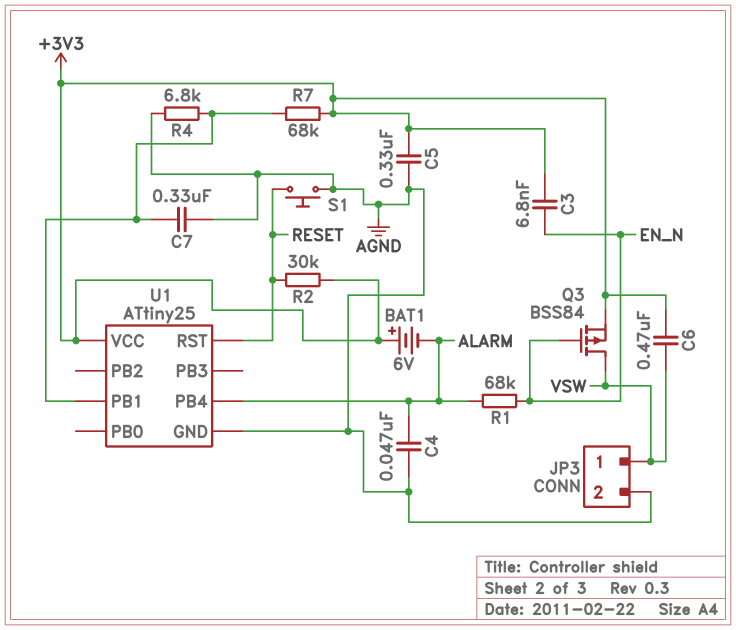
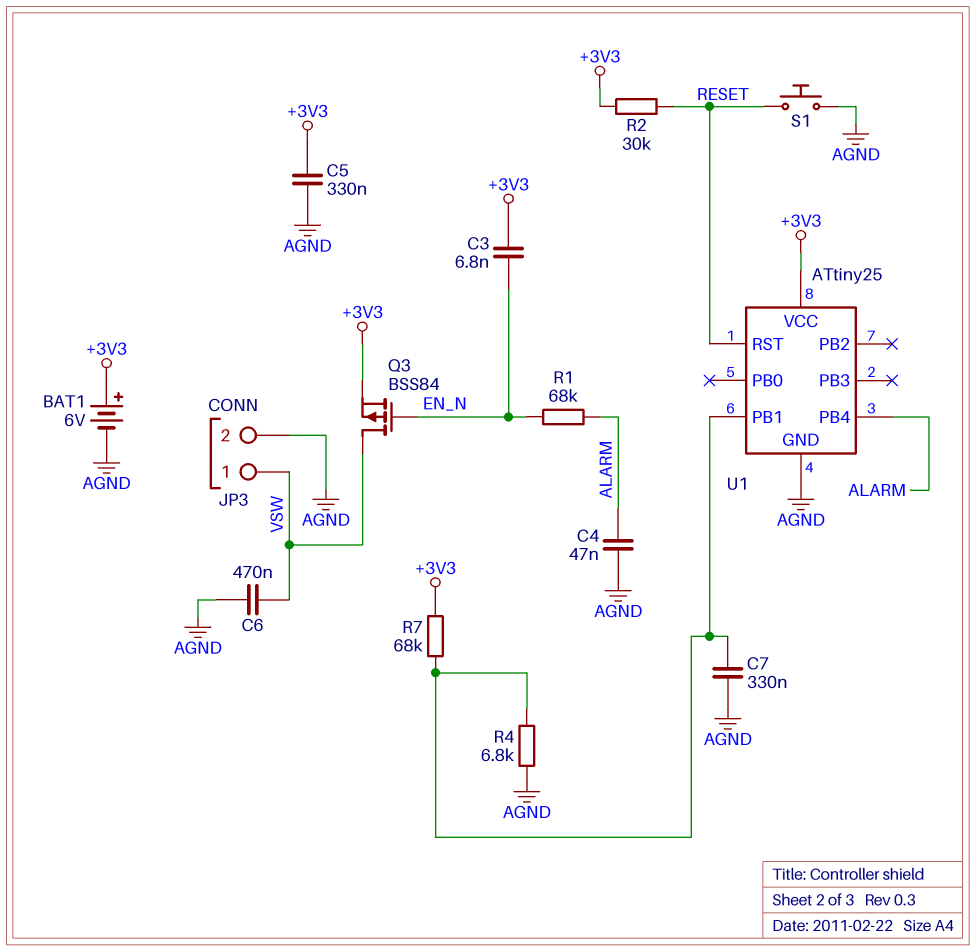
BAT1: 6V (plus +3V3, minus ALARM) -> 6V (plus +3V3, minus AGND)
C6: 470nF (+3V3, VSW) -> 470nF (AGND, VSW)

